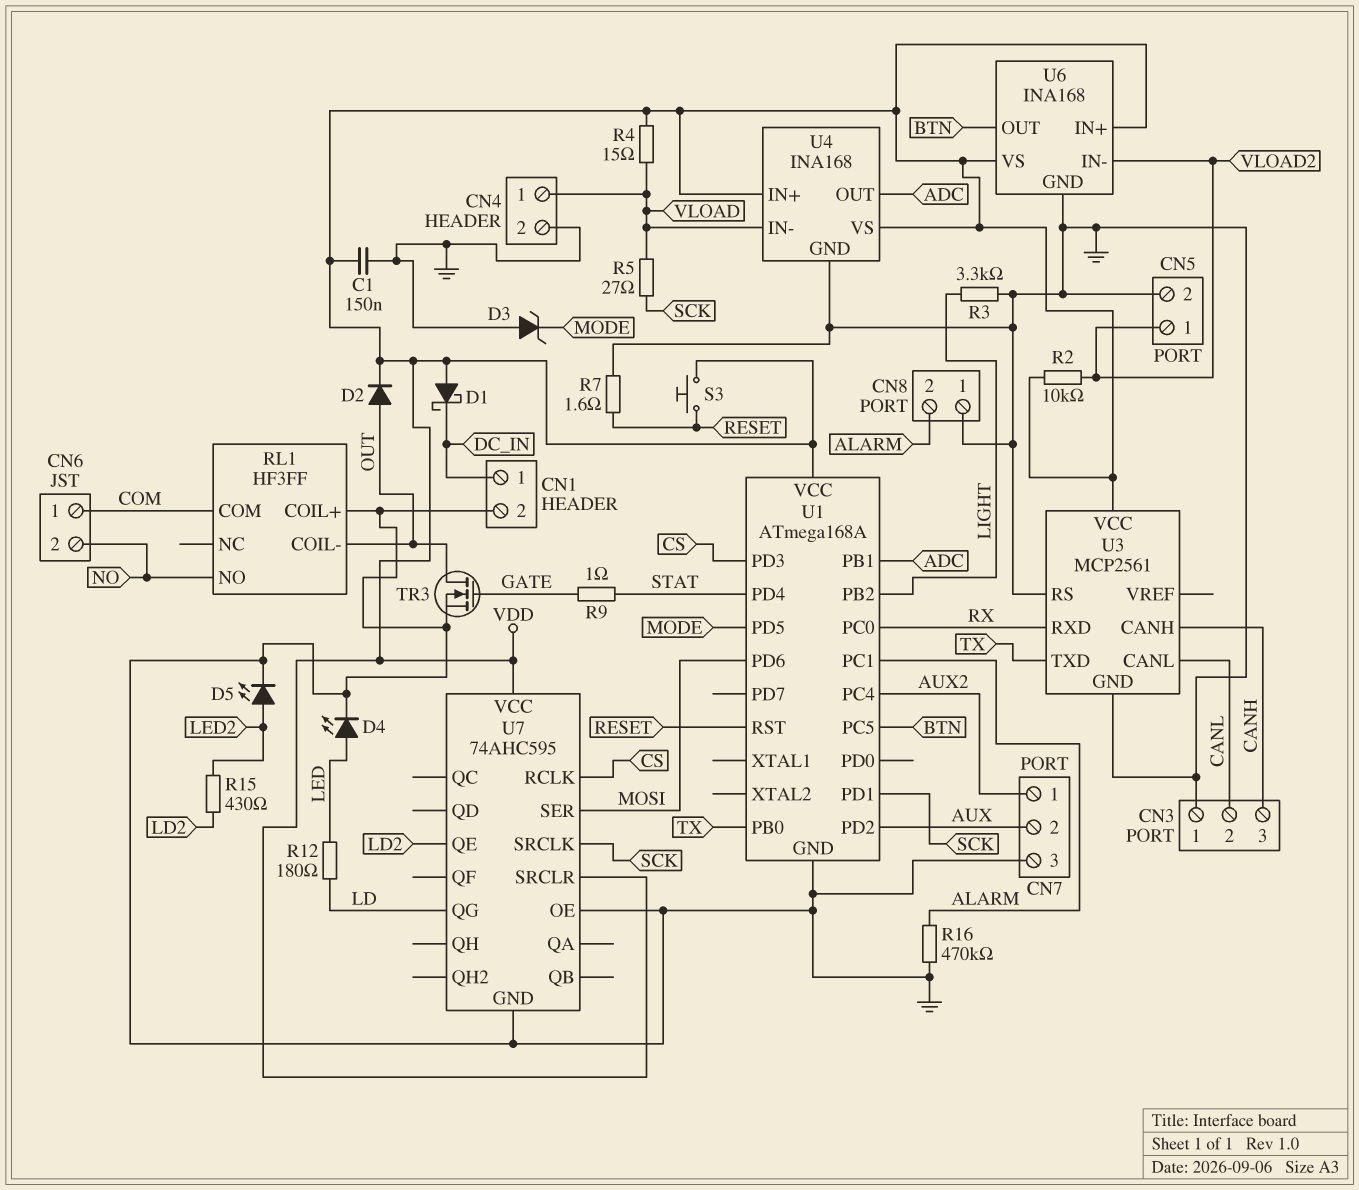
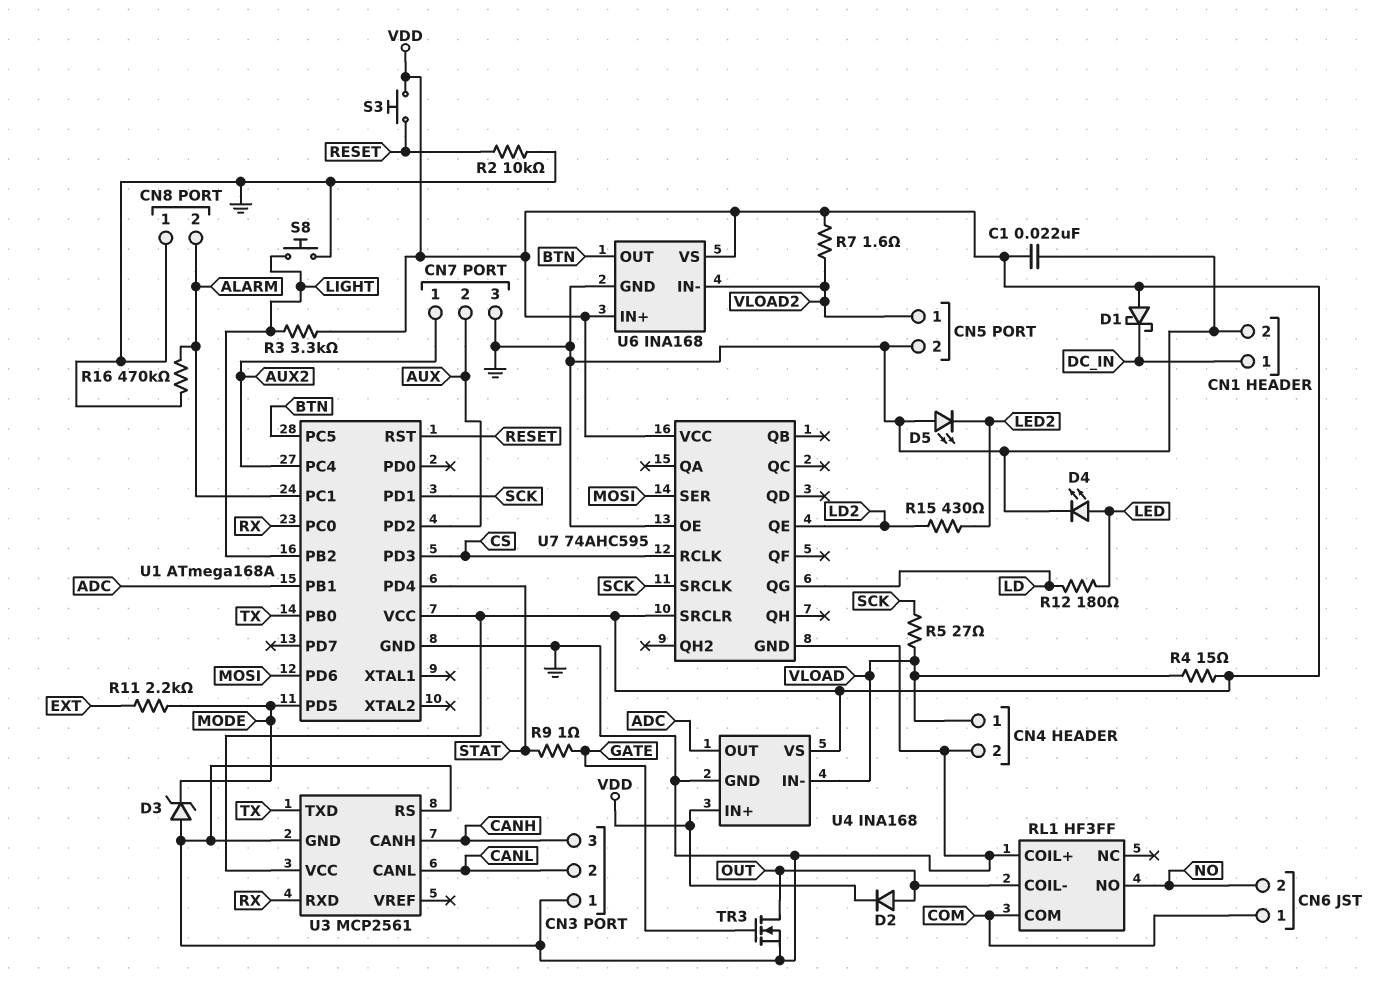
C1: 150nF (GND, VDD) -> 22nF (GND, VDD)
D5: LED (A LED2, K GND) -> LED (A GND, K LED2)
R2: 10k (VDD, VLOAD2) -> 10k (GND, RESET)
R3: 3.3k (GND, LIGHT) -> 3.3k (LIGHT, VDD)
R7: 1.6 (GND, RESET) -> 1.6 (VDD, VLOAD2)
R11: none -> 2.2k (EXT, MODE)
S8: none -> button (GND, LIGHT)

